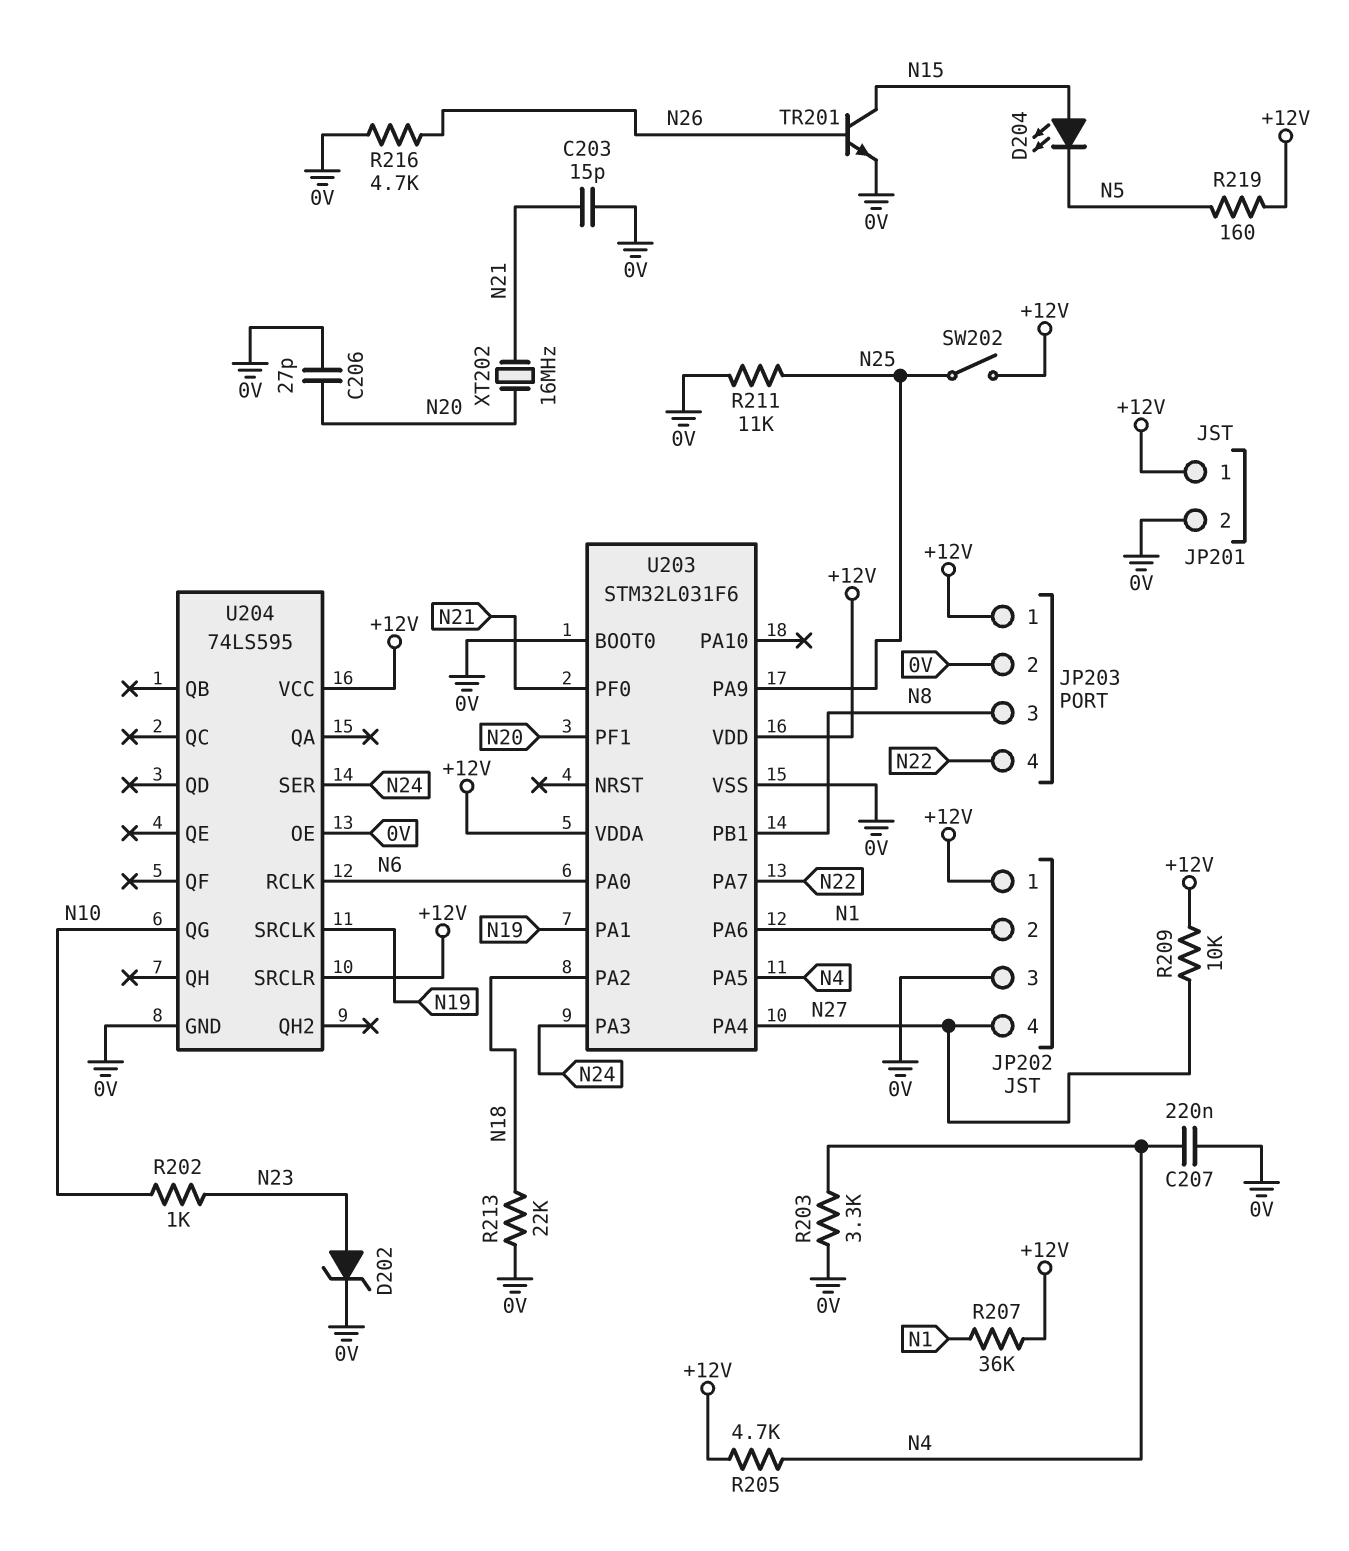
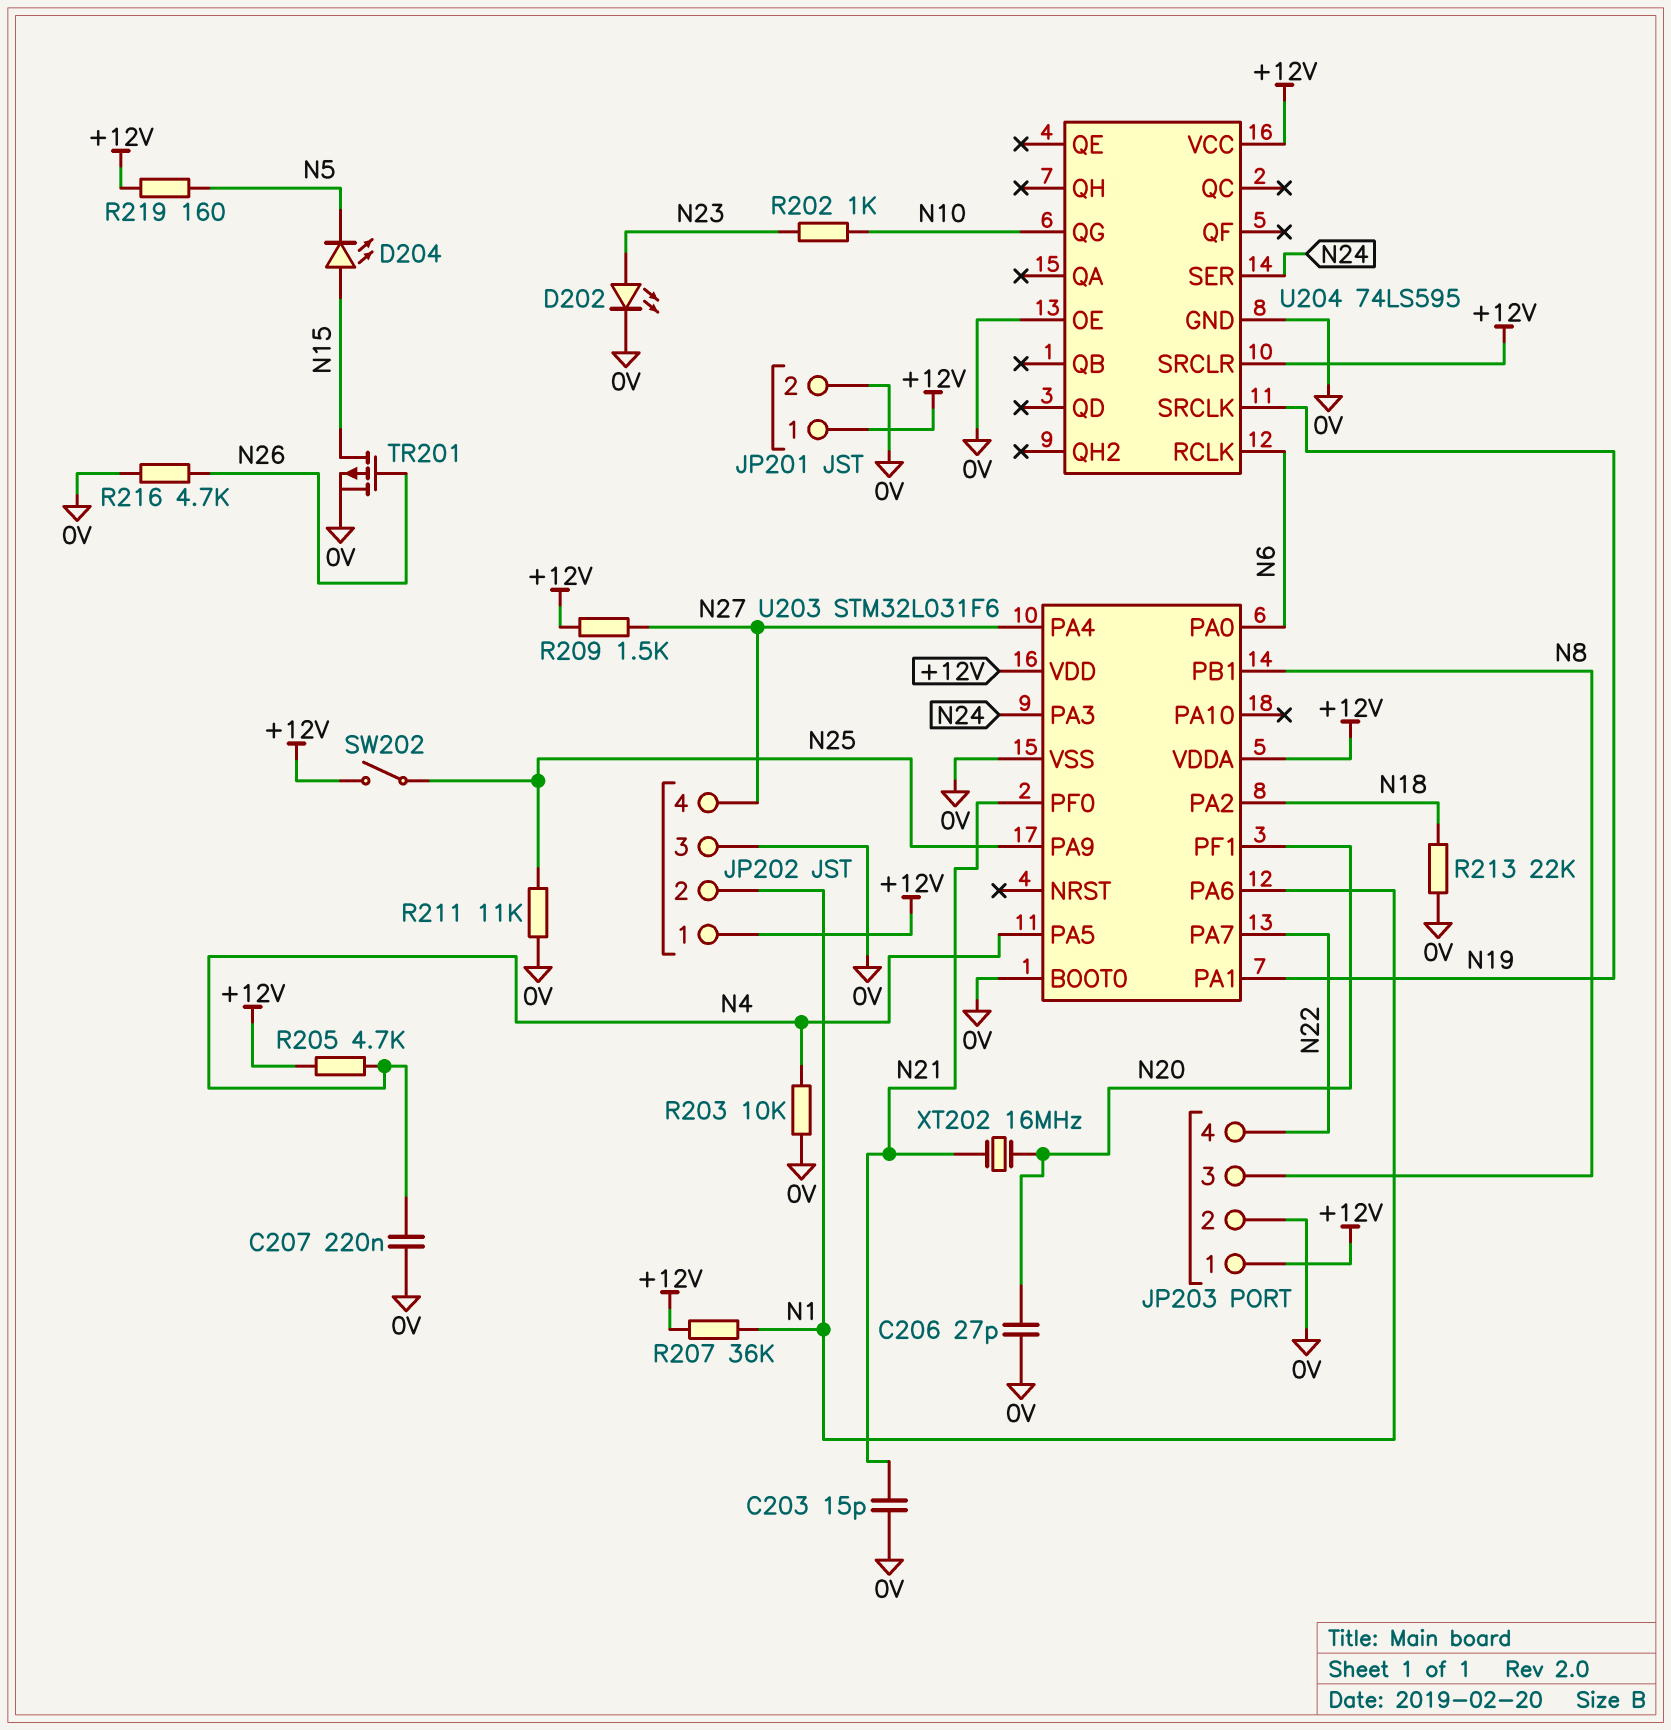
D202: zener (A N23, K 0V) -> LED (A N23, K 0V)
R203: 3.3k (0V, N4) -> 10k (0V, N4)
R209: 10k (+12V, N27) -> 1.5k (+12V, N27)
TR201: NPN (B N26, C N15, E 0V) -> PMOS (G N26, D N15, S 0V)

